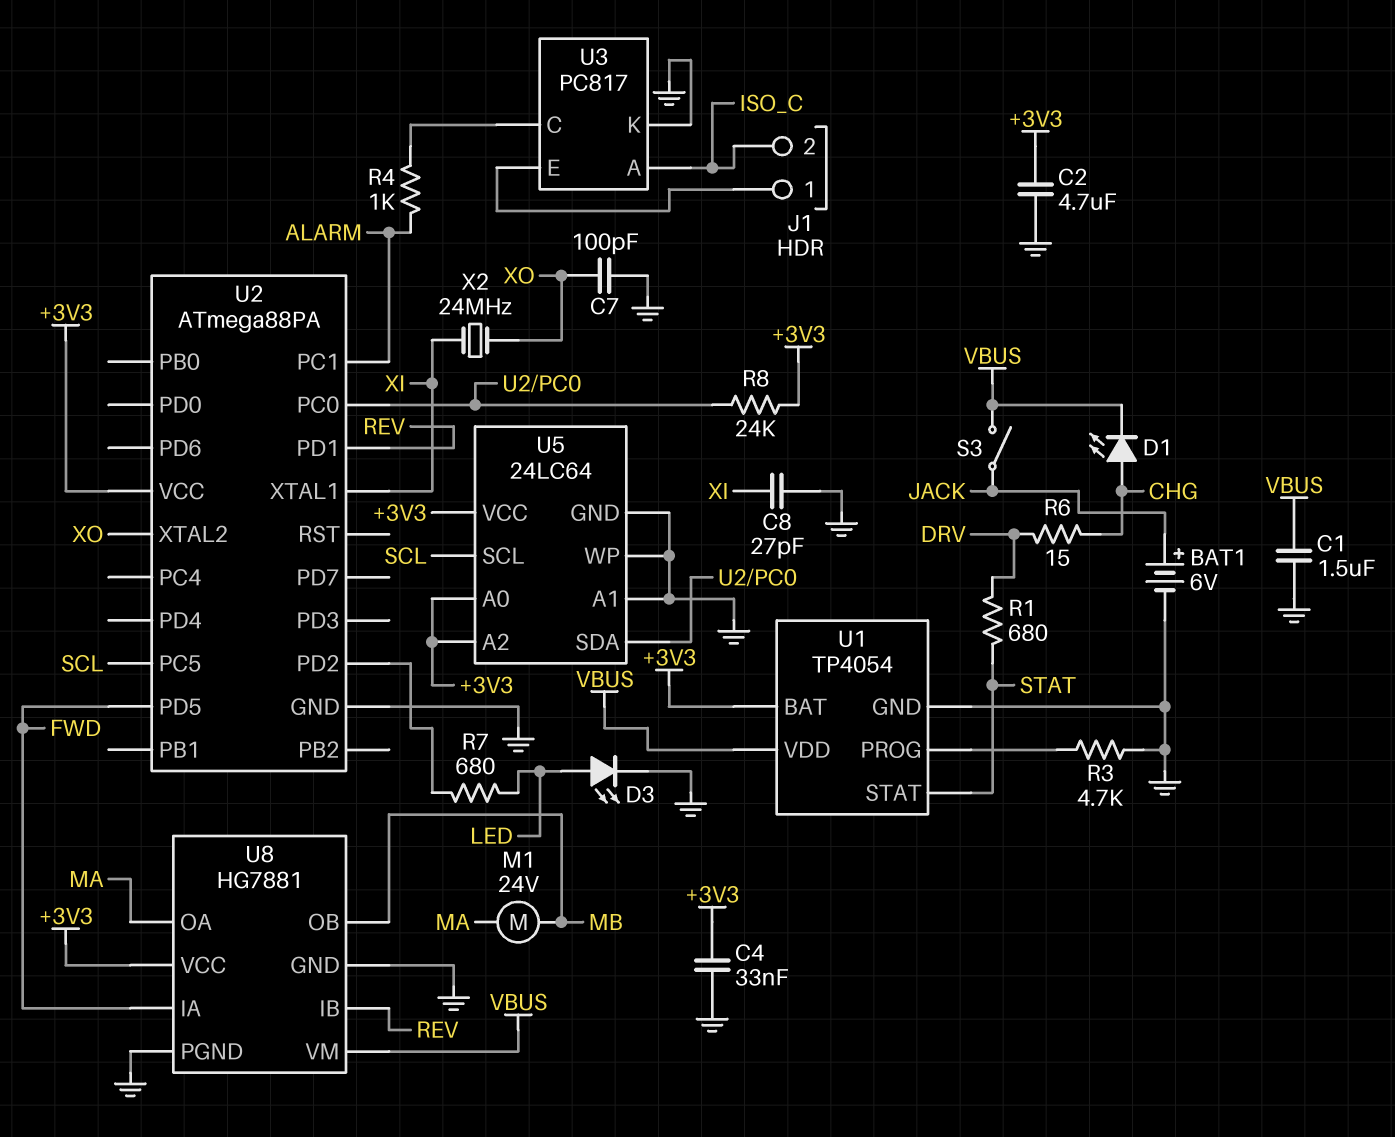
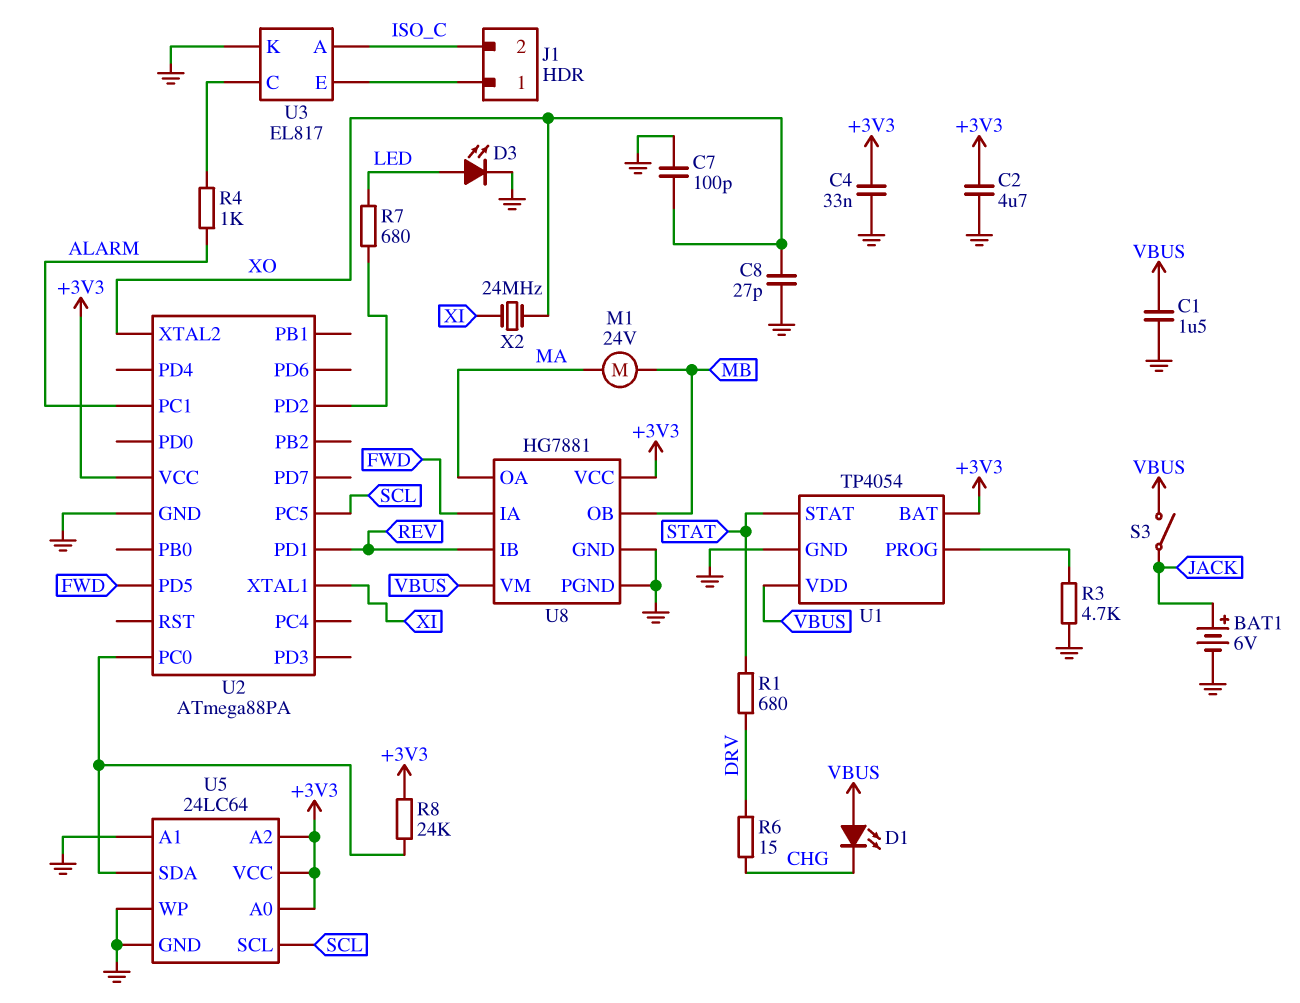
C8: 27pF (GND, XI) -> 27pF (GND, XO)
D1: LED (A CHG, K VBUS) -> LED (A VBUS, K CHG)
U3: PC817 -> EL817

